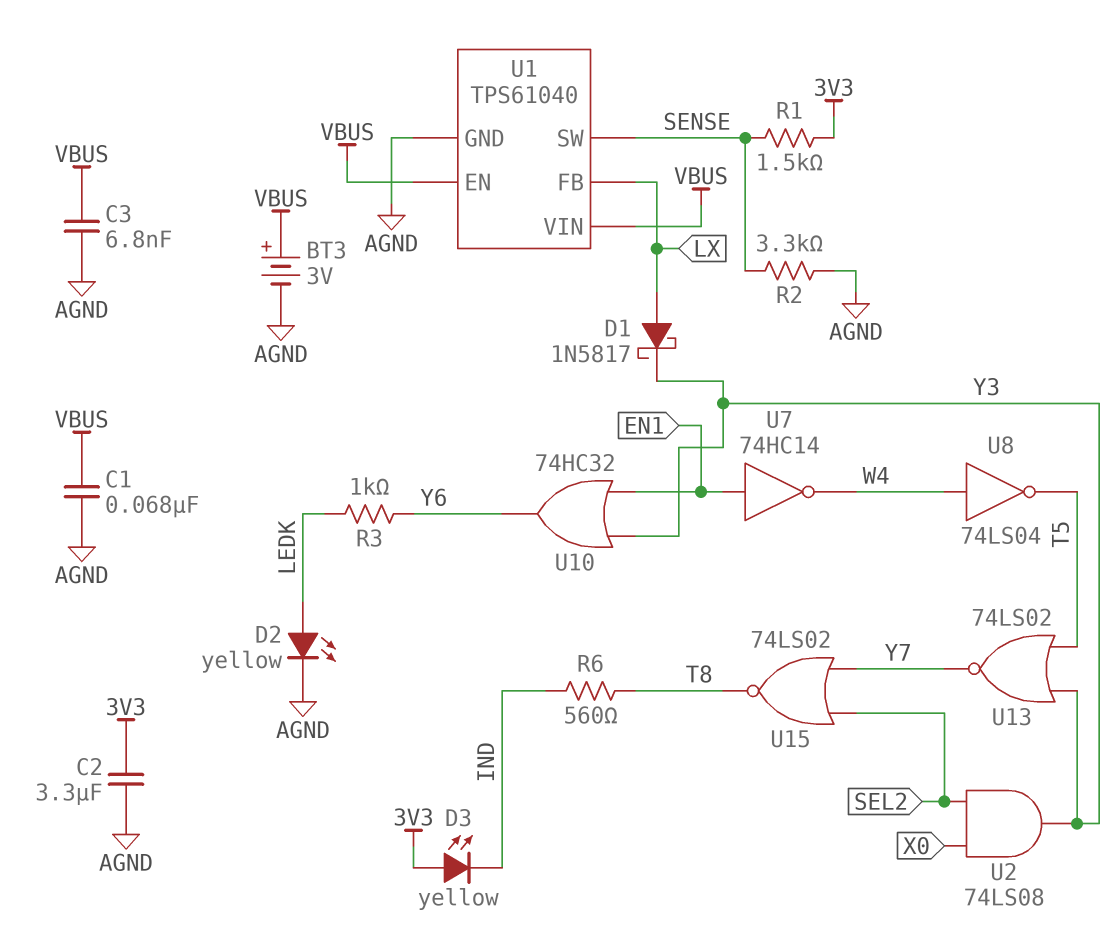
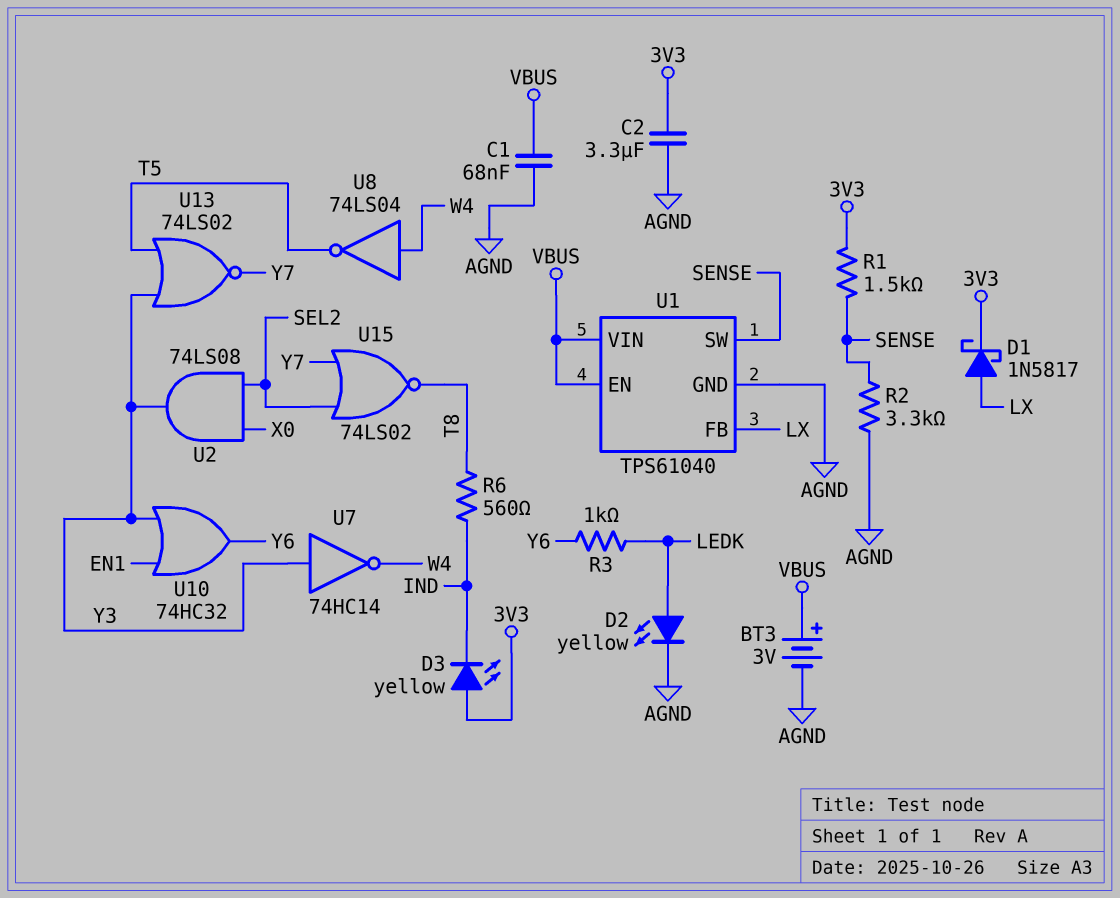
C3: 6.8nF (AGND, VBUS) -> none
D1: schottky 1N5817 (A LX, K Y3) -> schottky 1N5817 (A LX, K 3V3)
U7: NOT 74HC14 (in EN1, out W4) -> NOT 74HC14 (in Y3, out W4)

